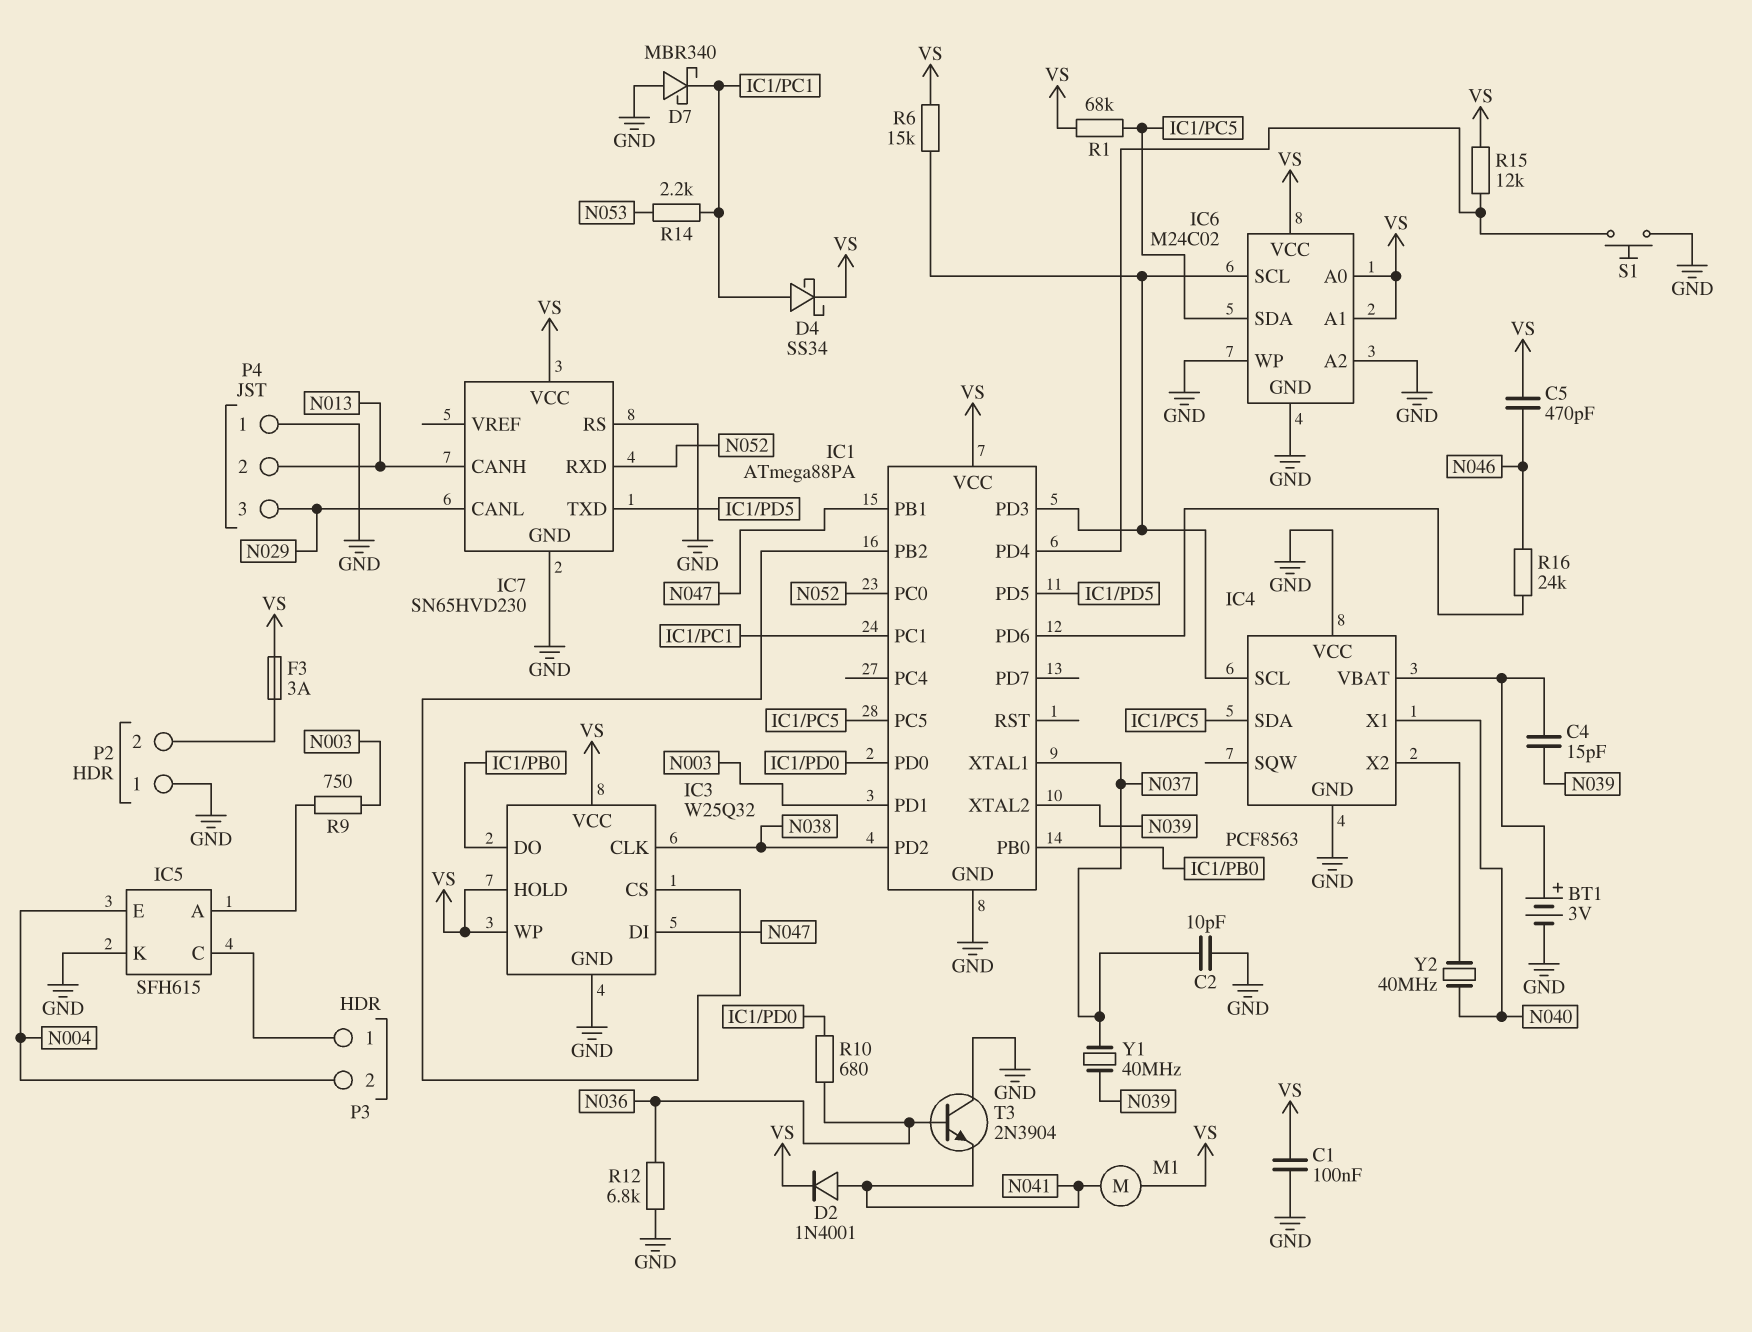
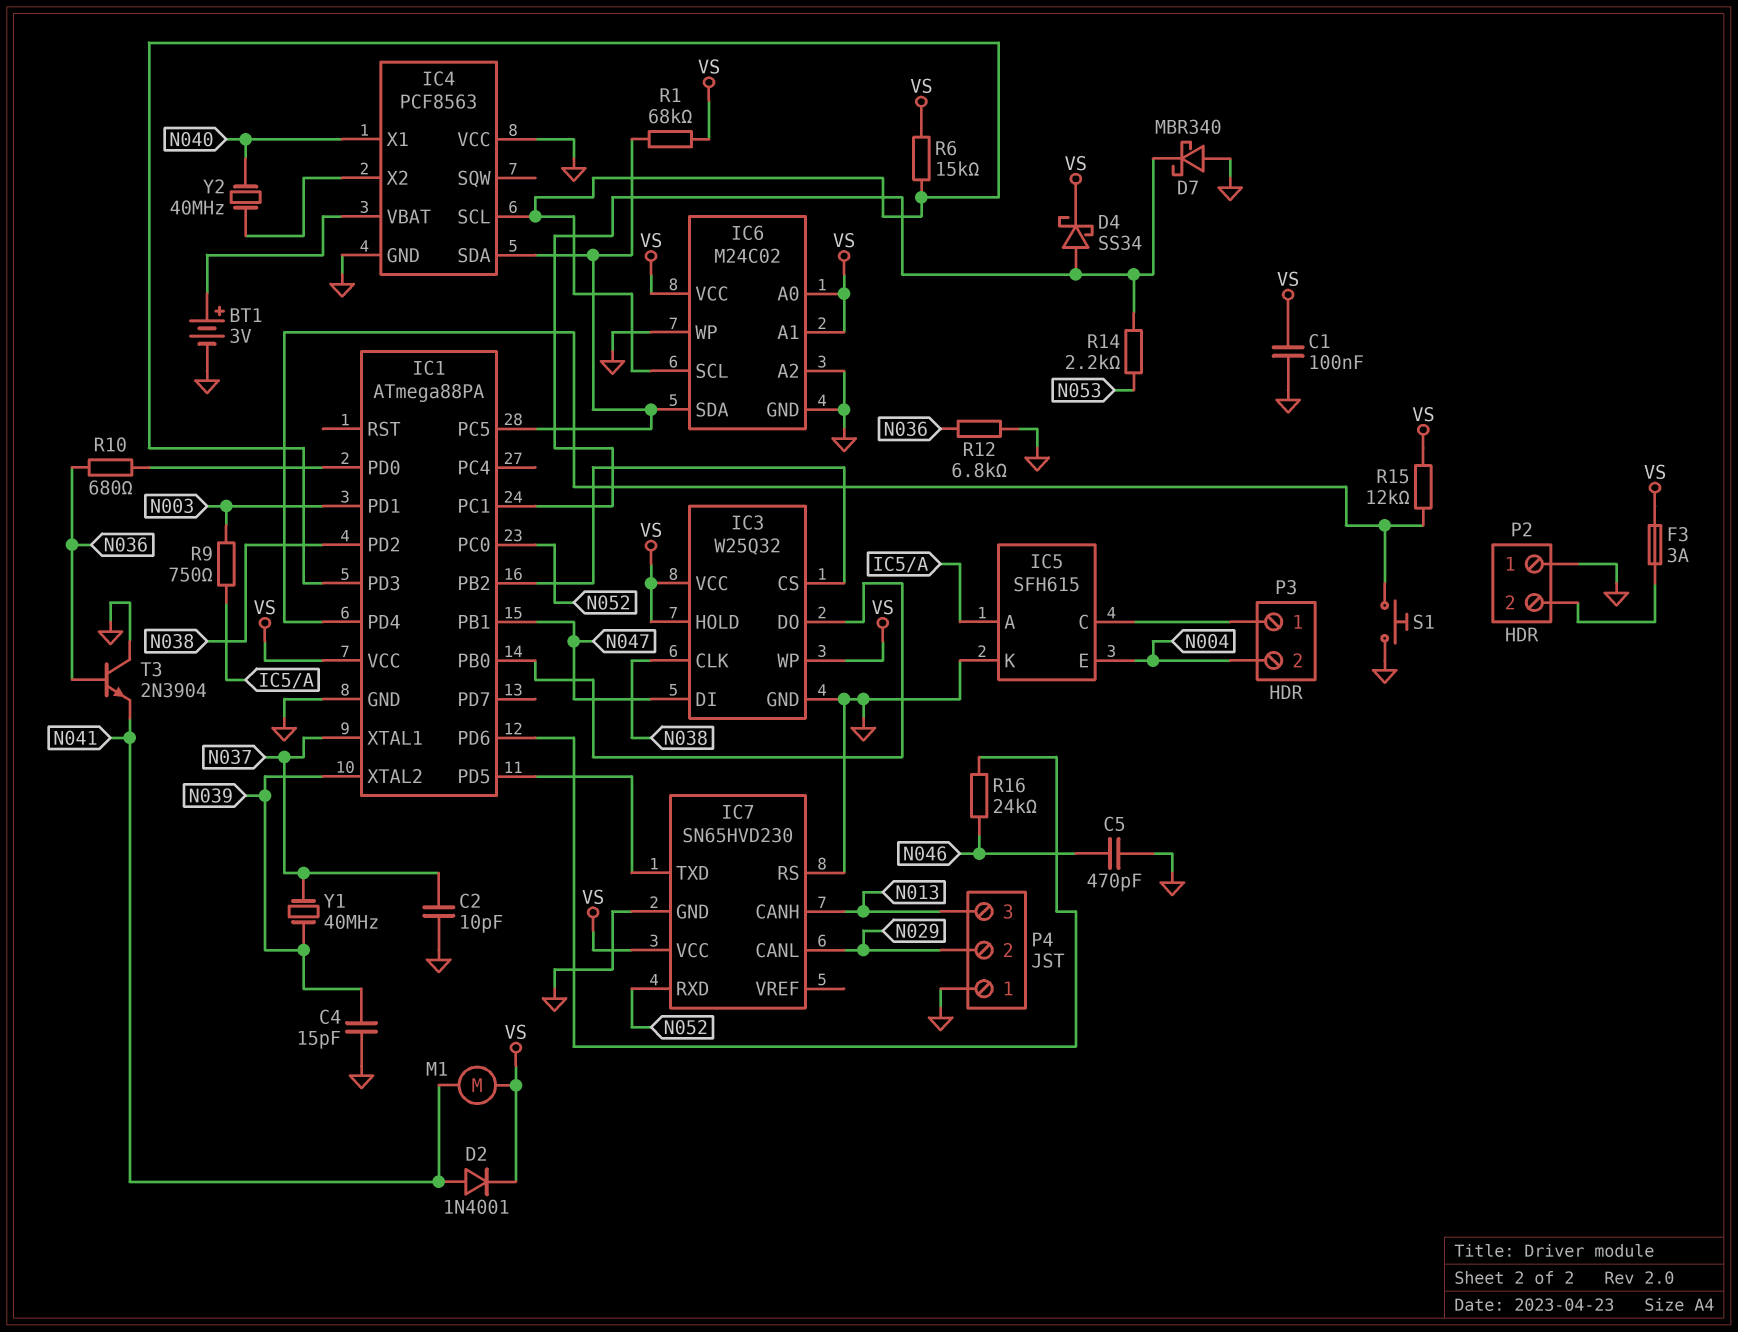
C4: 15pF (IC4/VBAT, N039) -> 15pF (GND, N039)
C5: 470pF (N046, VS) -> 470pF (GND, N046)
P4 pin 2: N013 -> N029
P4 pin 3: N029 -> N013

